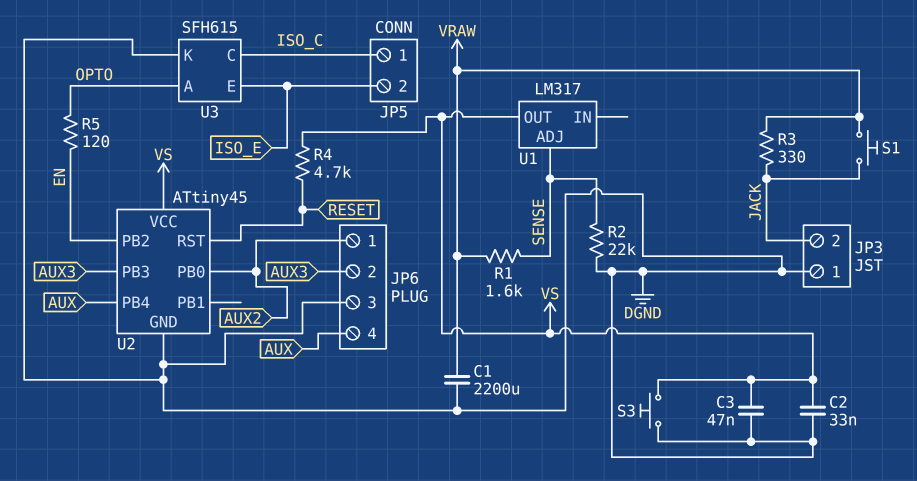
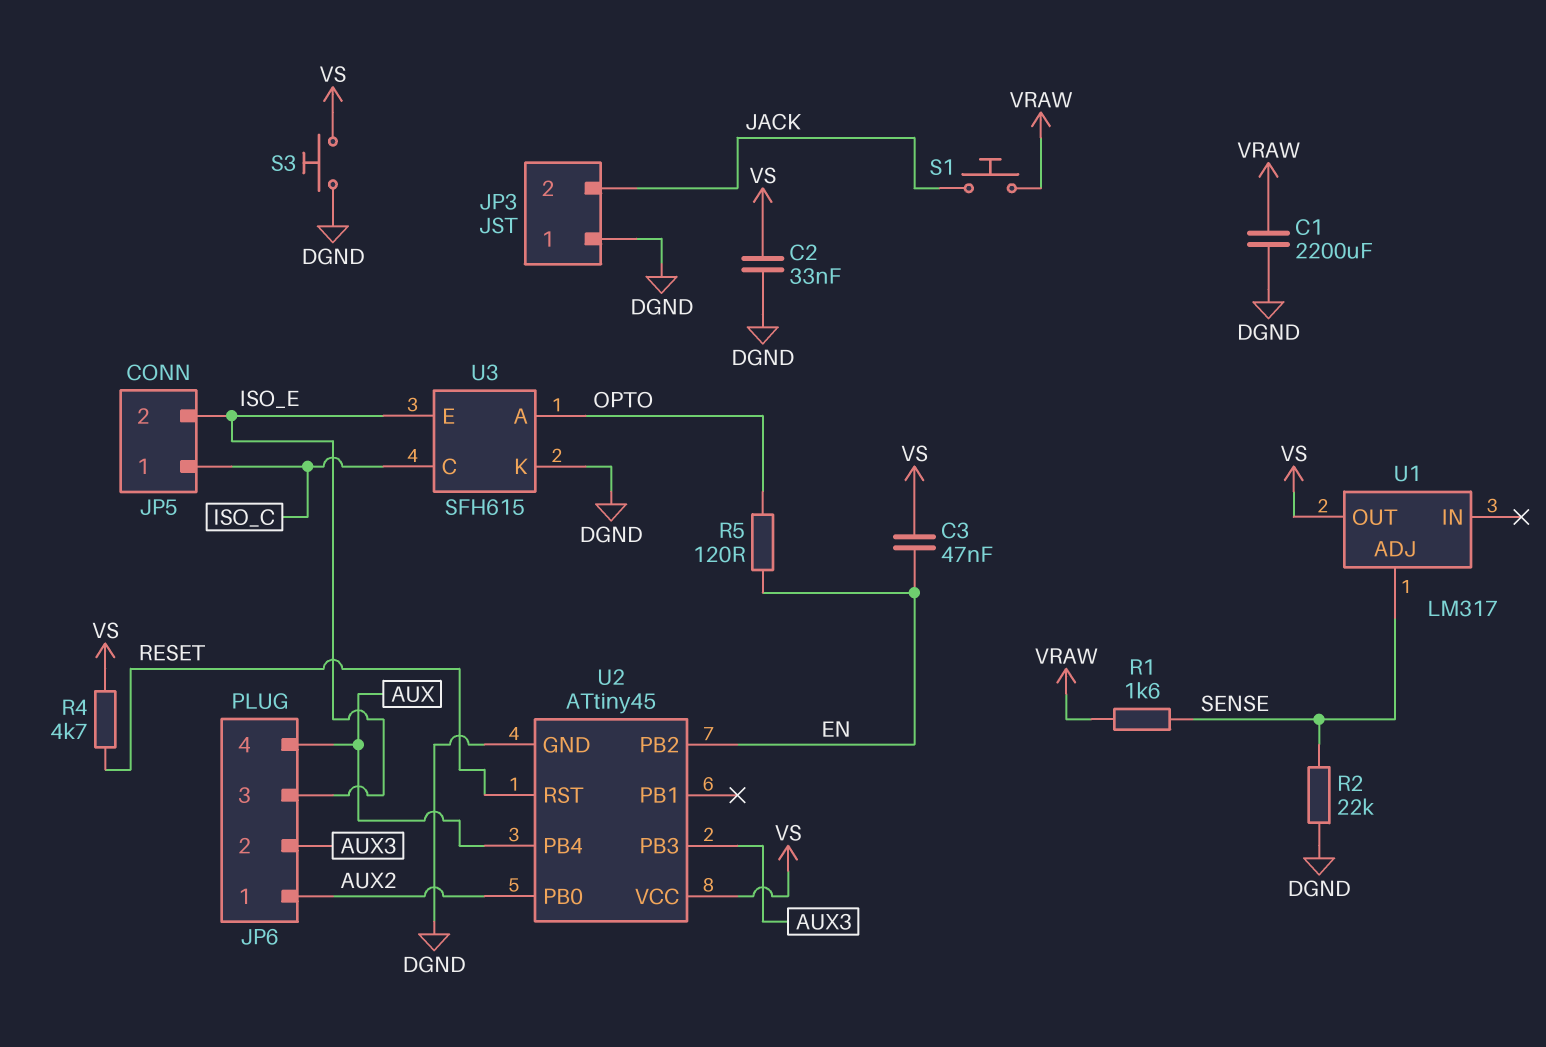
C3: 47nF (DGND, VS) -> 47nF (EN, VS)
JP6 pin 3: DGND -> ISO_E
R3: 330 (JACK, VRAW) -> none

